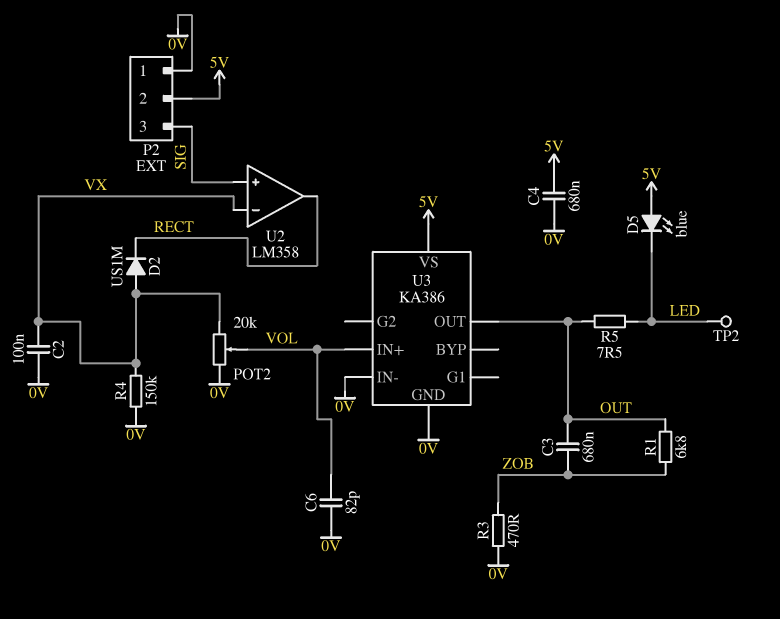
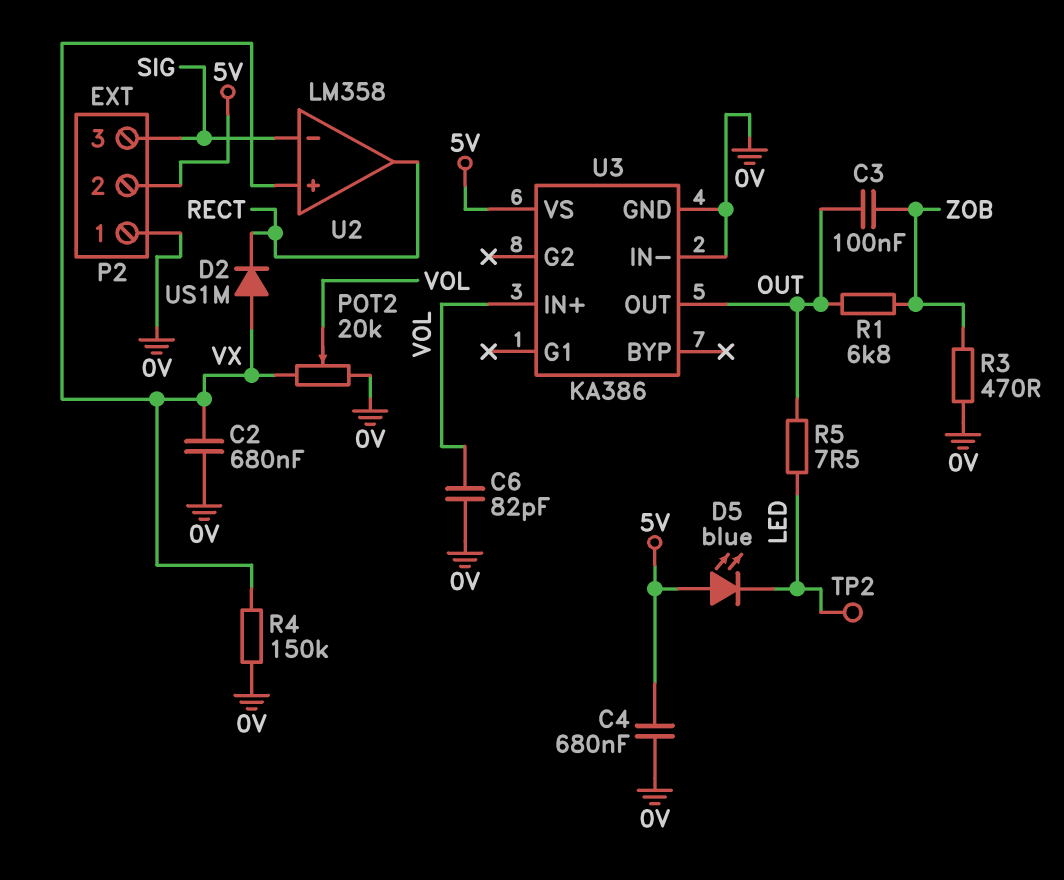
C2: 100nF (0V, VX) -> 680nF (0V, VX)
C3: 680nF (OUT, ZOB) -> 100nF (OUT, ZOB)
U2 pin in+: SIG -> VX
U2 pin in-: VX -> SIG

